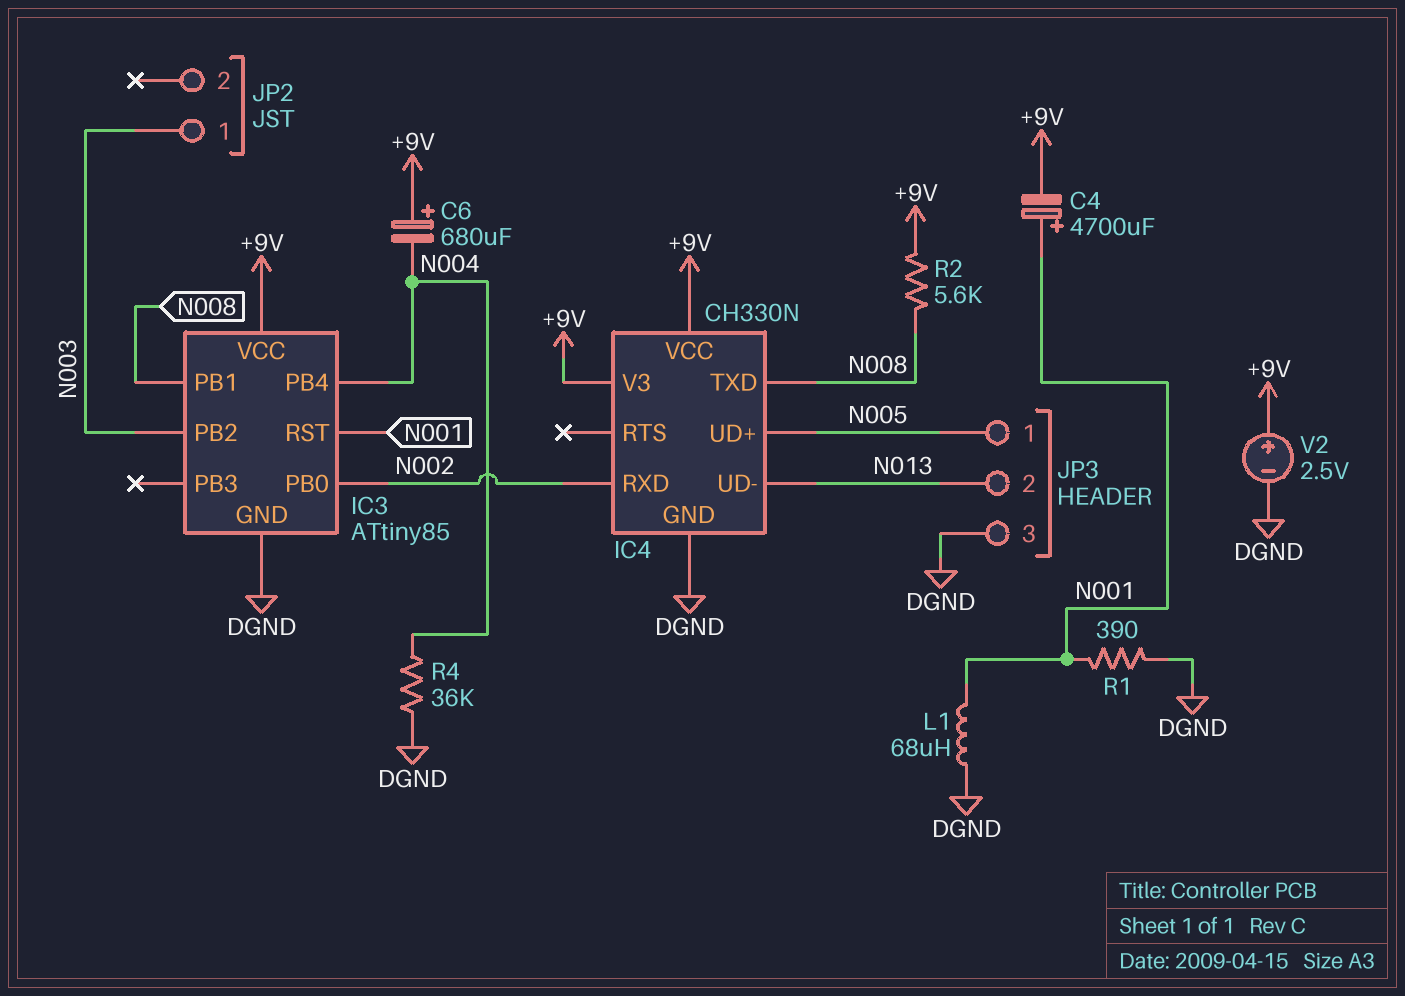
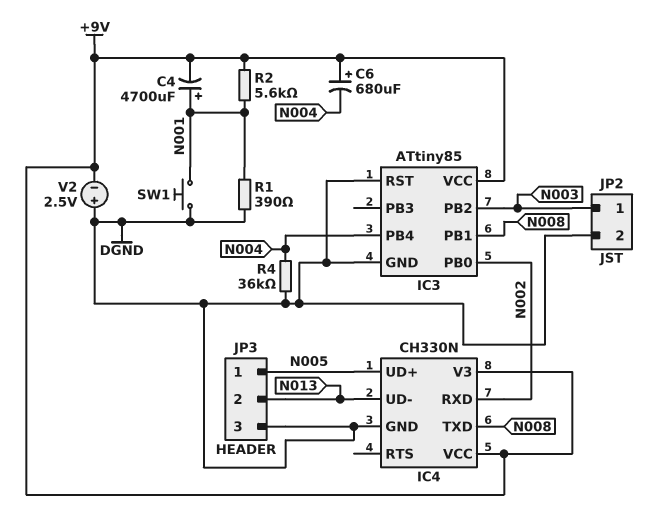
IC3 pin RST: N001 -> DGND
JP2 pin 2: none -> DGND
L1: 68uH (DGND, N001) -> none
R2: 5.6k (+9V, N008) -> 5.6k (+9V, N001)
SW1: none -> button (DGND, N001)
V2: 2.5V (plus +9V, minus DGND) -> 2.5V (plus DGND, minus +9V)

